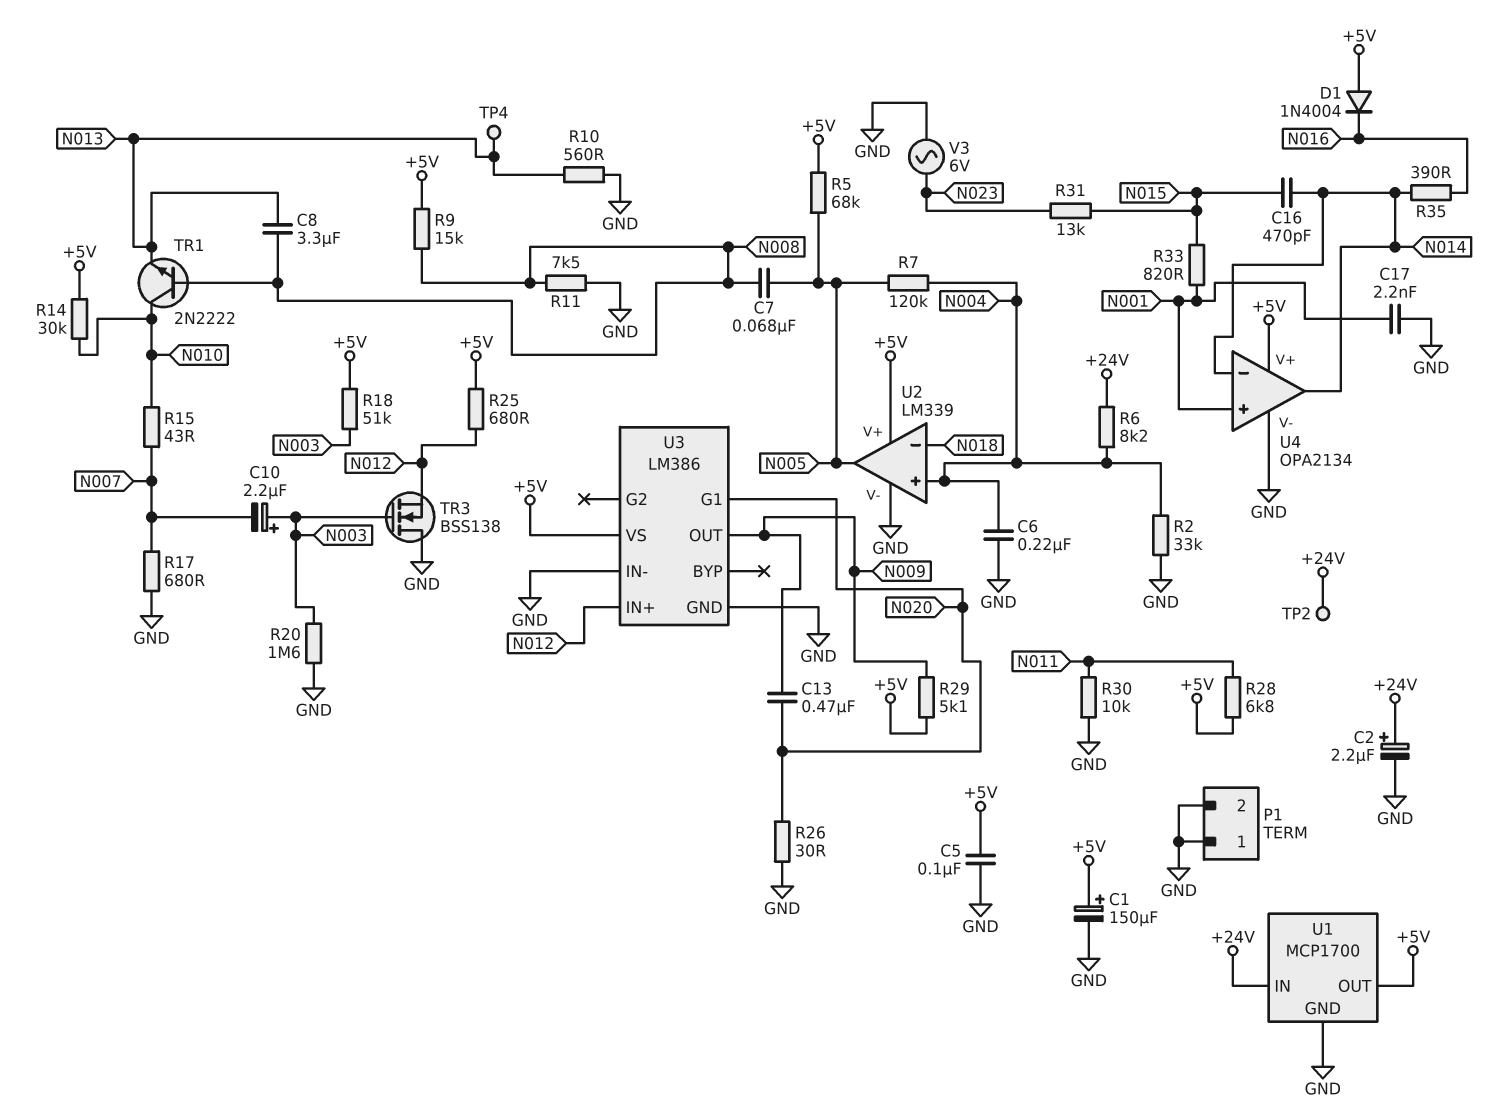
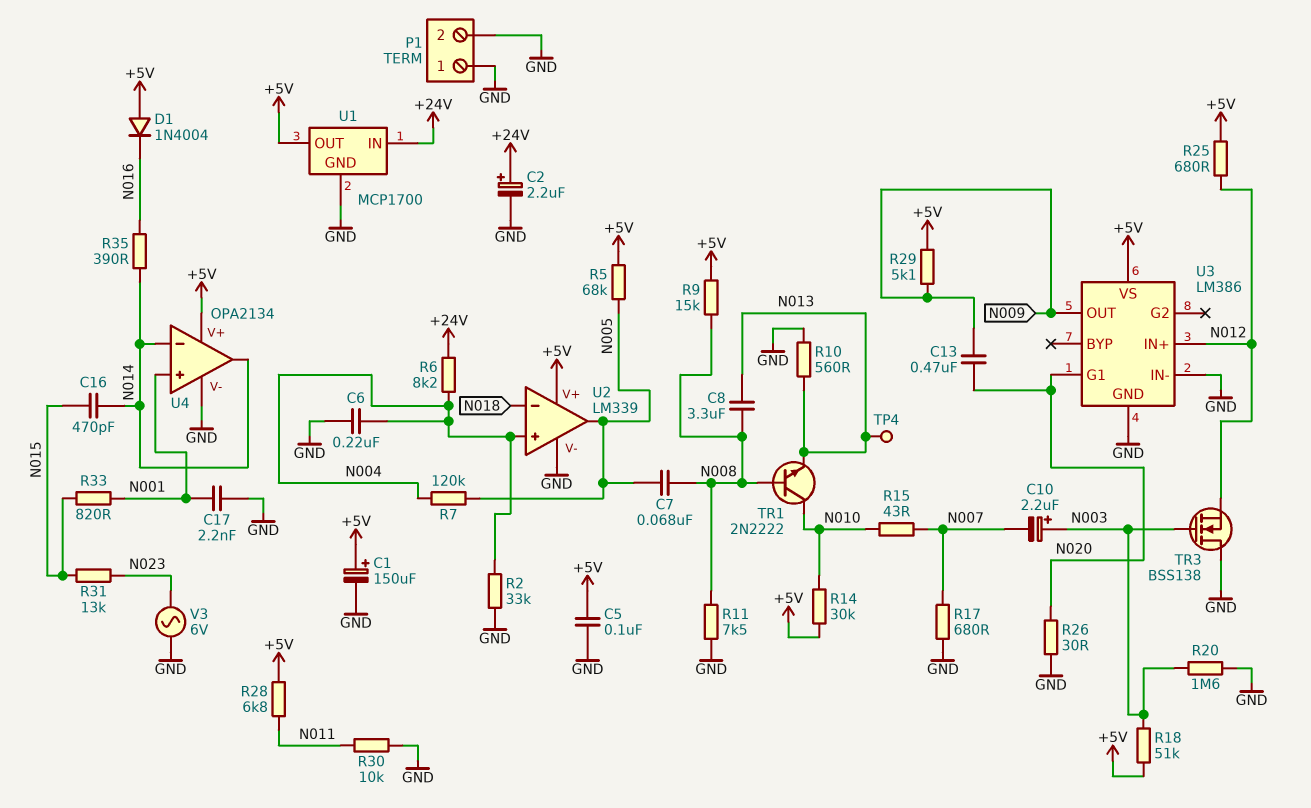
TP2: test point (+24V) -> none

